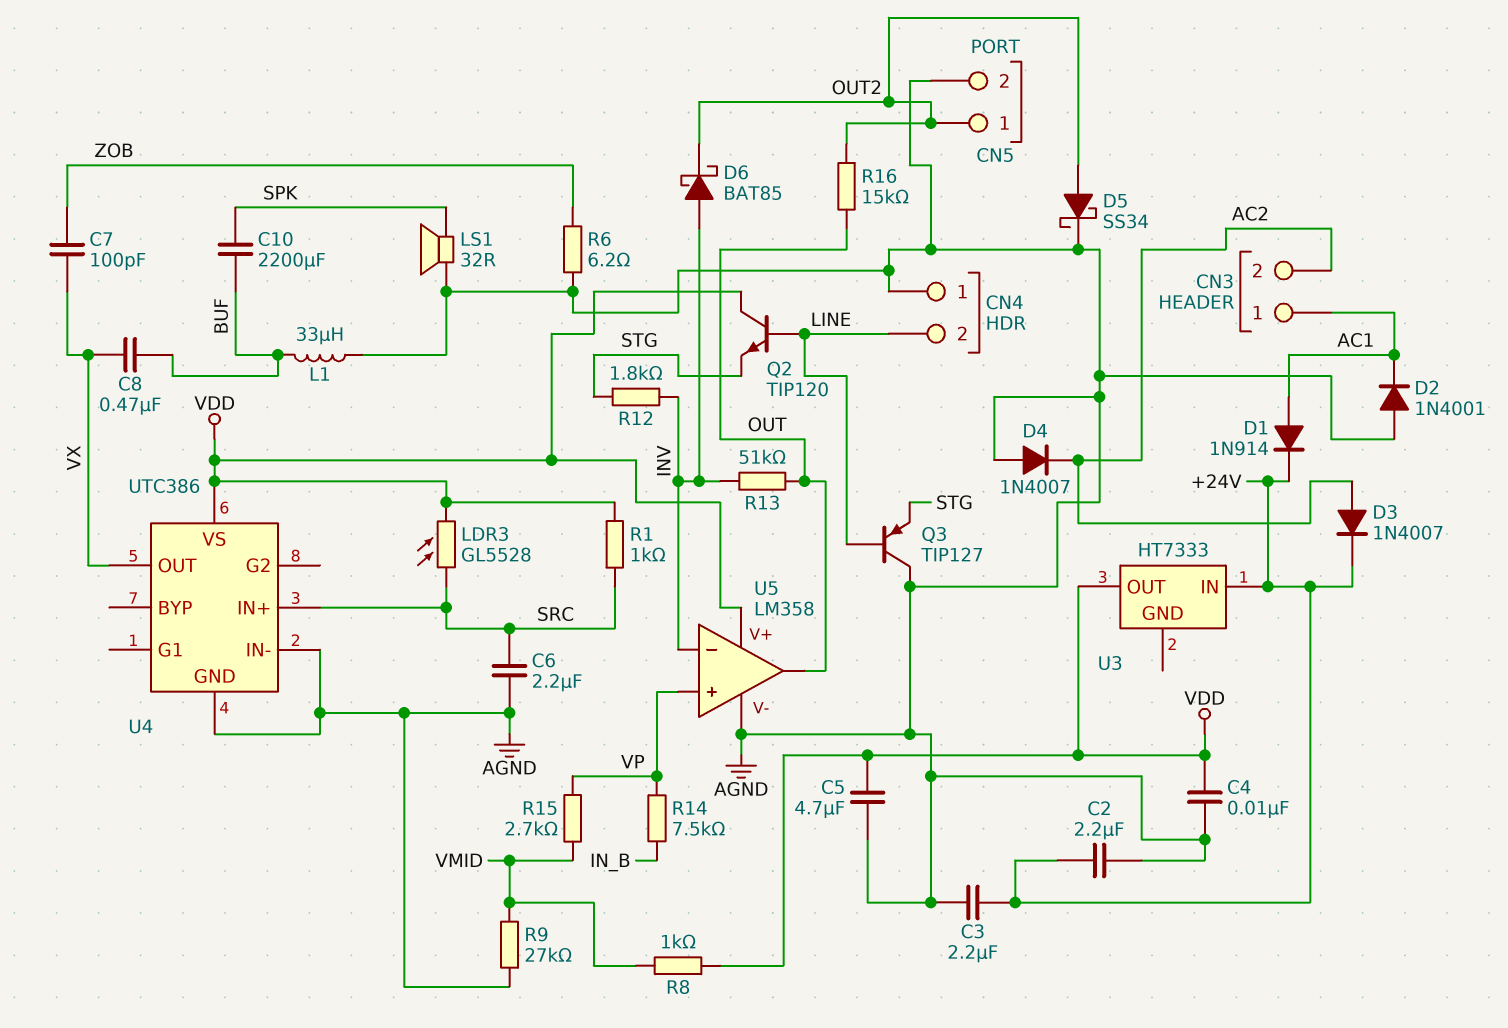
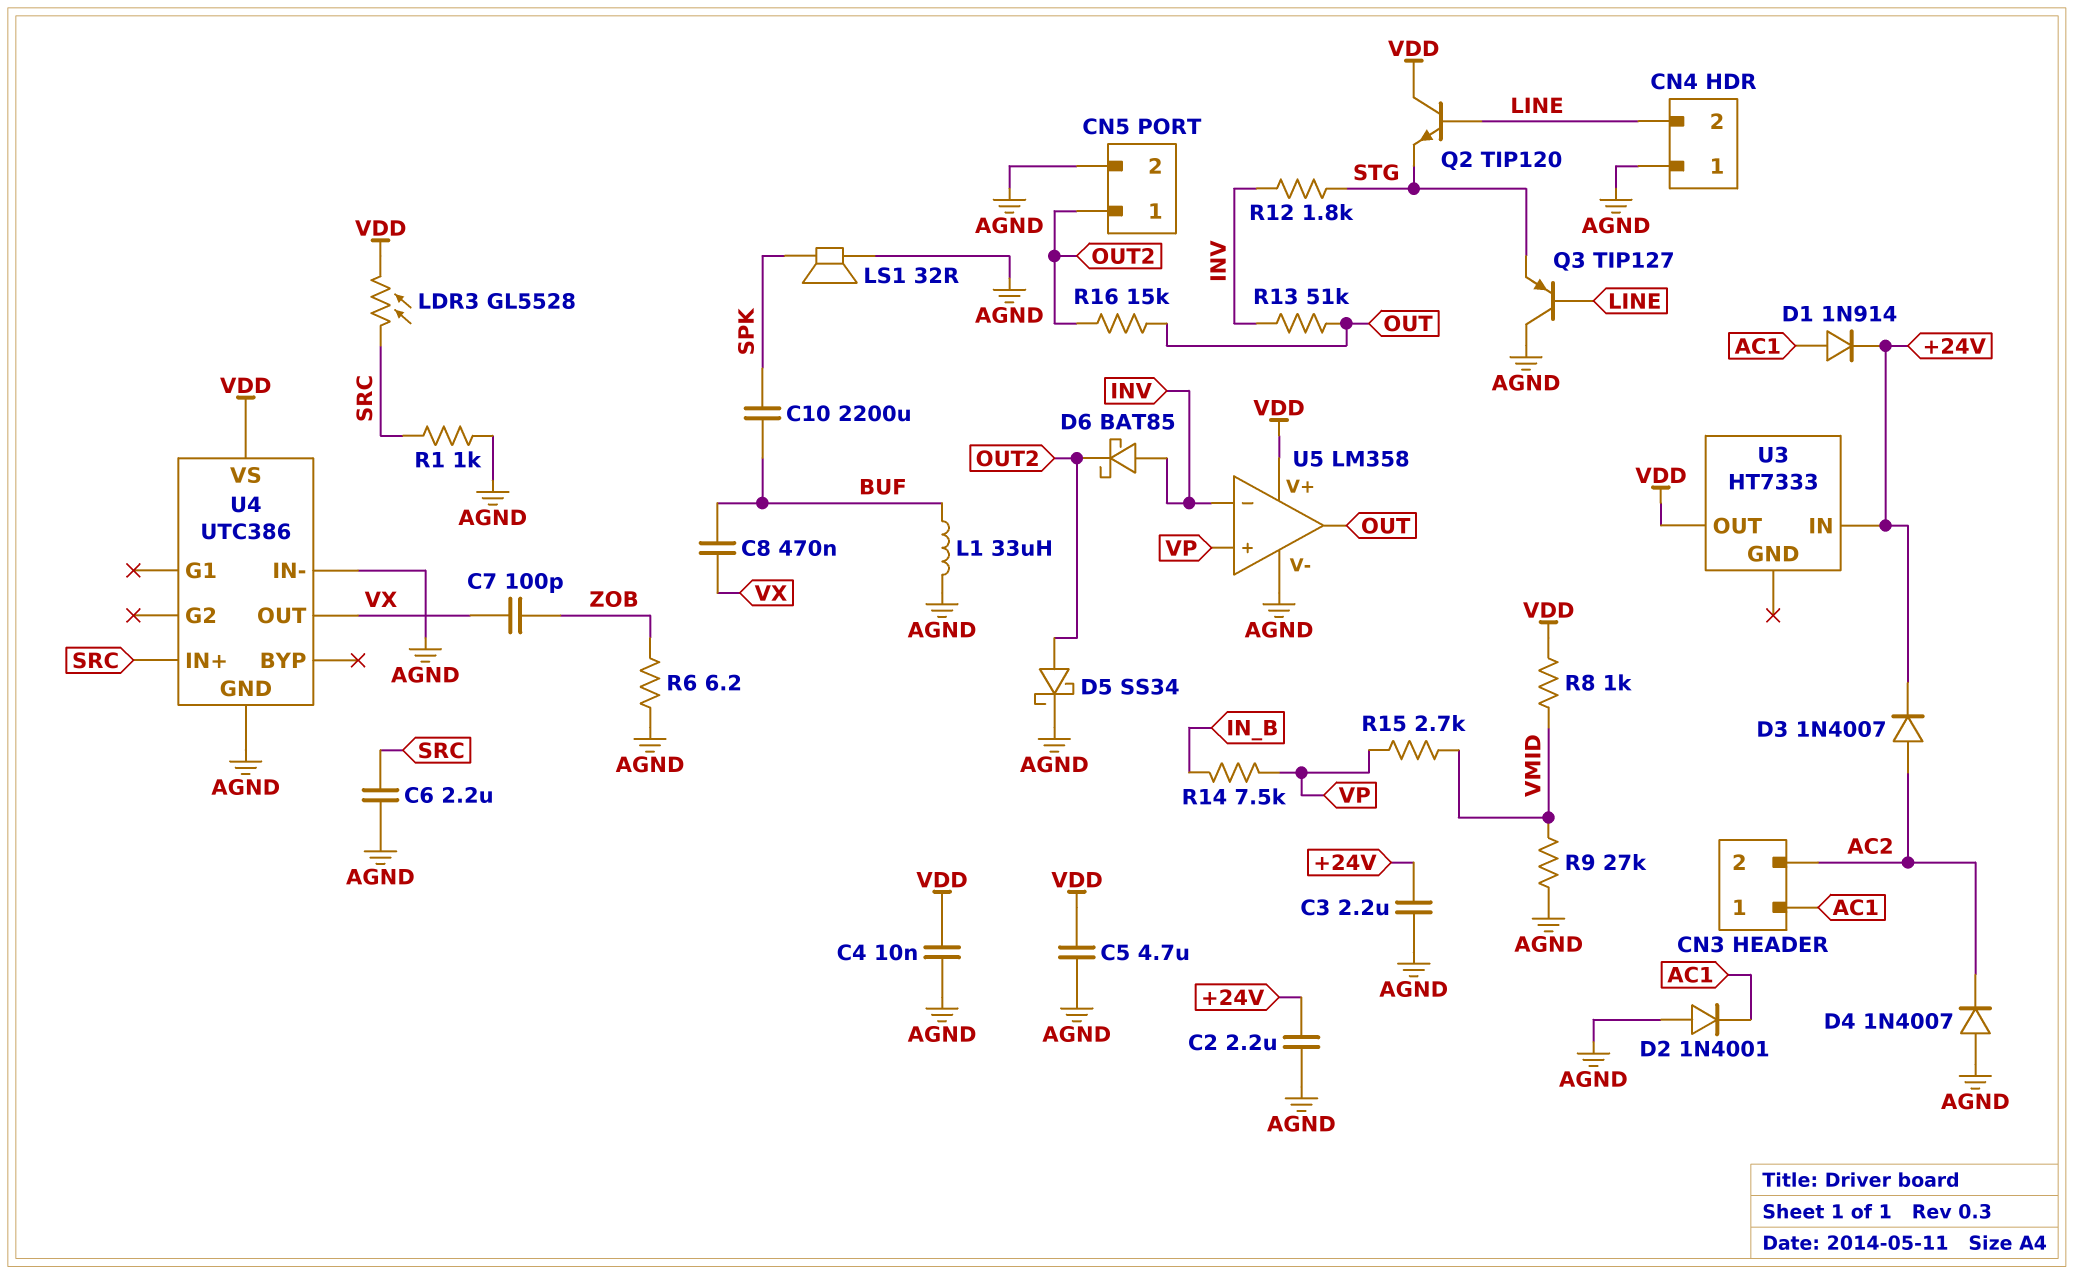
R1: 1k (SRC, VDD) -> 1k (AGND, SRC)

